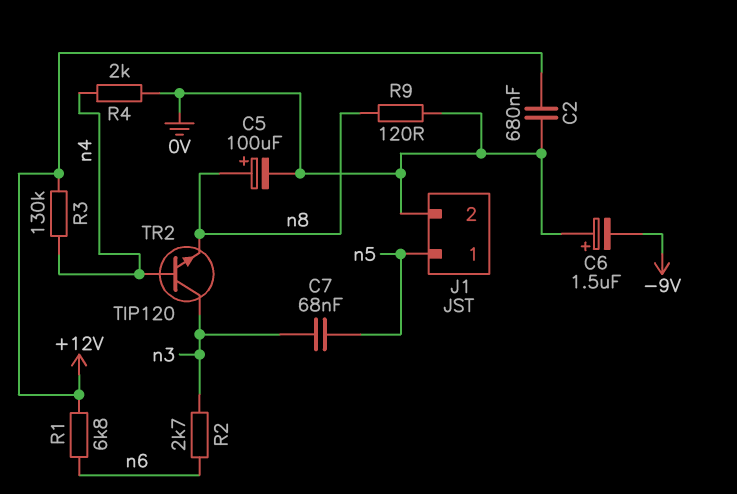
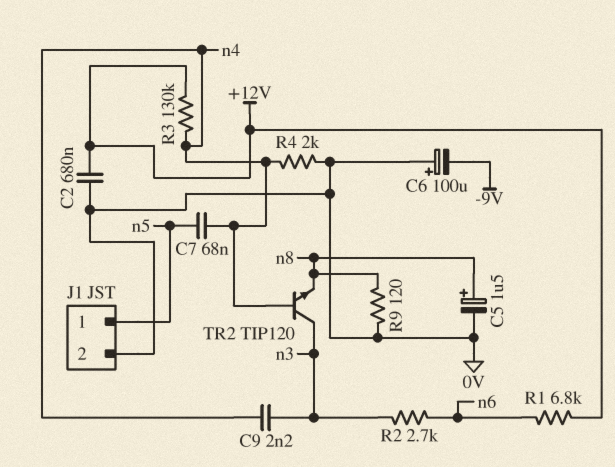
C5: 100uF (plus n8, minus 0V) -> 1.5uF (plus n8, minus 0V)
C6: 1.5uF (plus 0V, minus -9V) -> 100uF (plus 0V, minus -9V)
C7: 68nF (n3, n5) -> 68nF (n4, n5)
C9: none -> 2.2nF (n3, n4)

